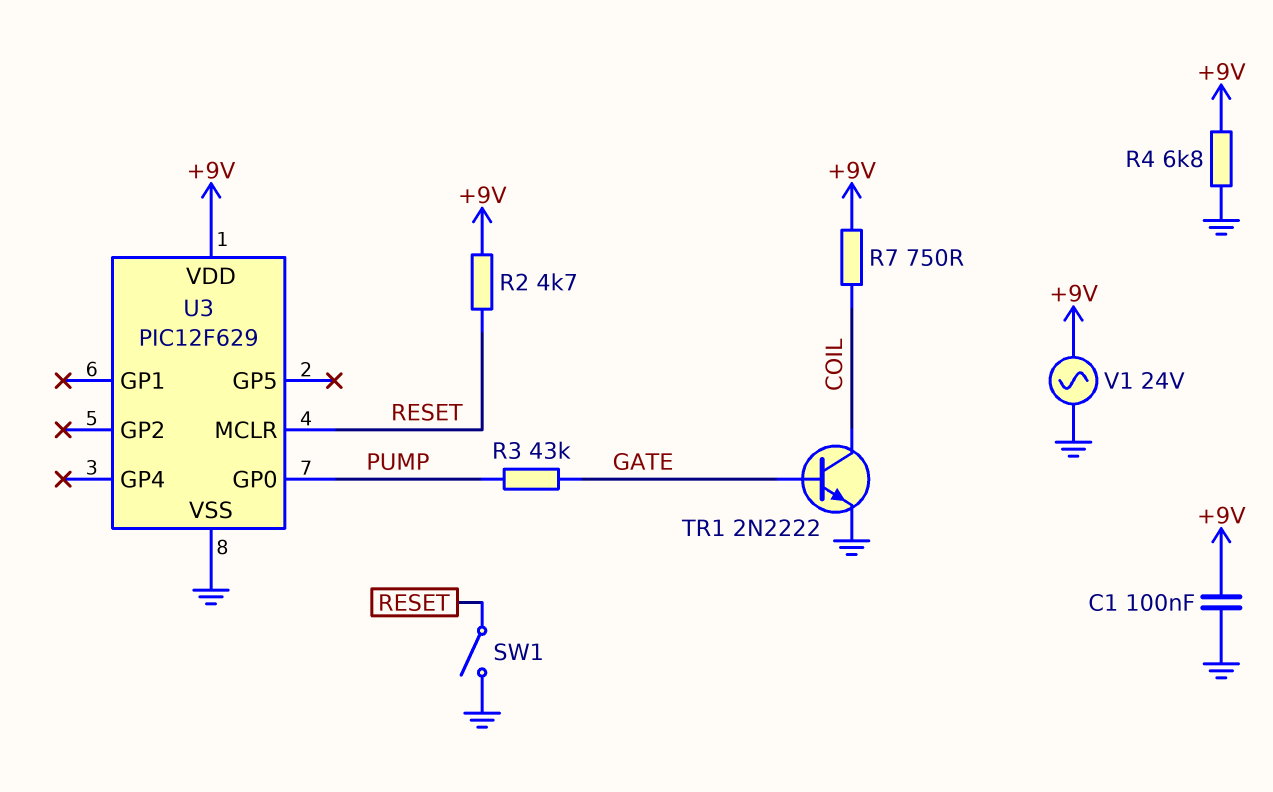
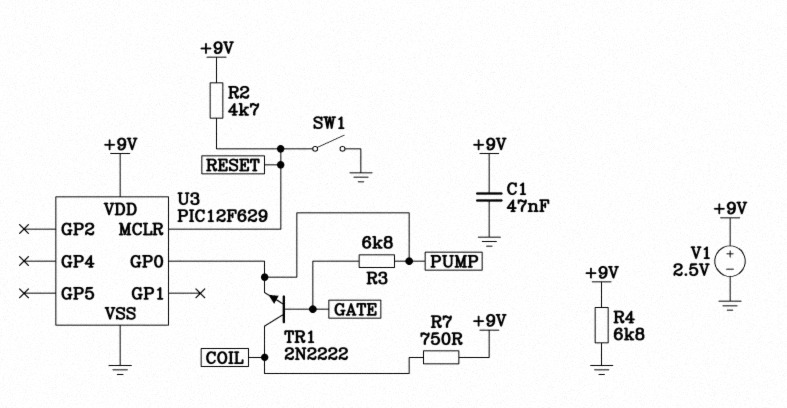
C1: 100nF (+9V, GND) -> 47nF (+9V, GND)
R3: 43k (GATE, PUMP) -> 6.8k (GATE, PUMP)
TR1: NPN 2N2222 (B GATE, C COIL, E GND) -> NPN 2N2222 (B GATE, C COIL, E PUMP)
V1: AC 24V (+9V, GND) -> 2.5V (plus +9V, minus GND)

